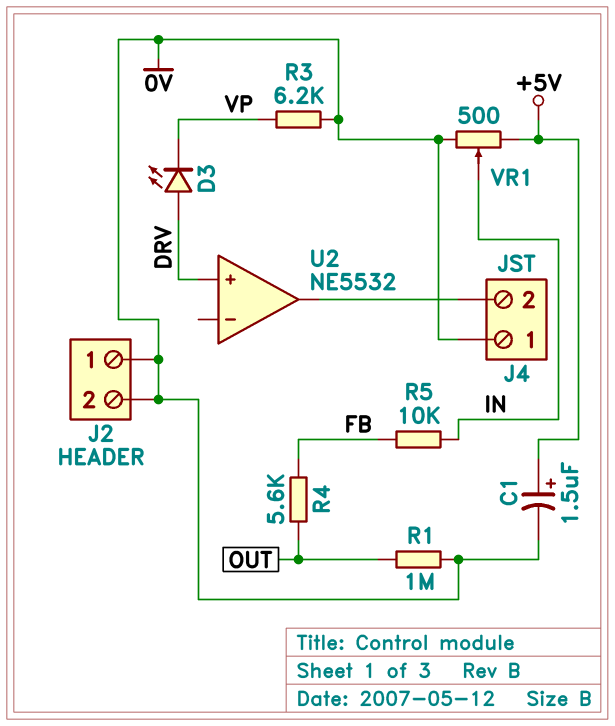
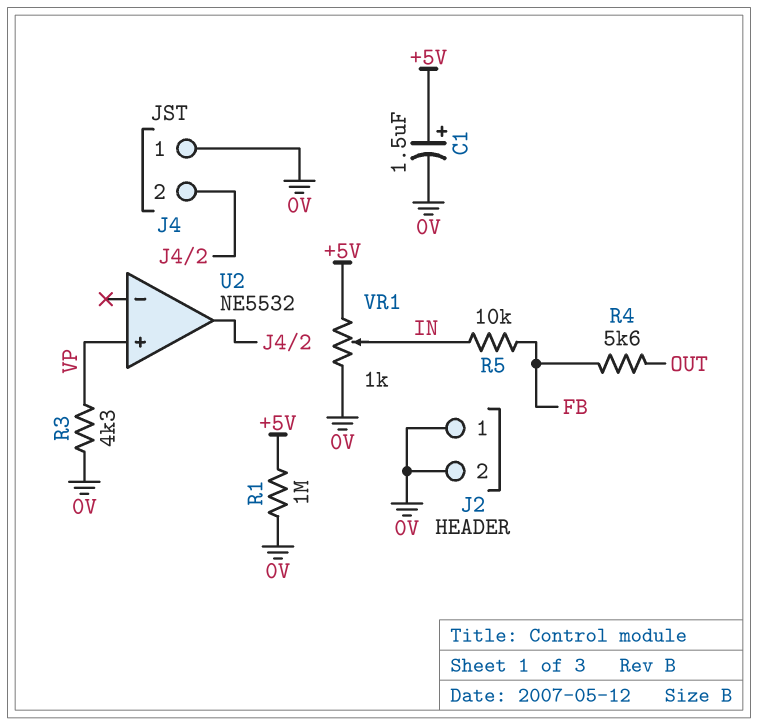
D3: LED (A DRV, K VP) -> none
R1: 1M (0V, OUT) -> 1M (+5V, 0V)
R3: 6.2k (0V, VP) -> 4.3k (0V, VP)
U2 pin in+: DRV -> VP
VR1: 500 (+5V, 0V, wiper IN) -> 1k (+5V, 0V, wiper IN)

